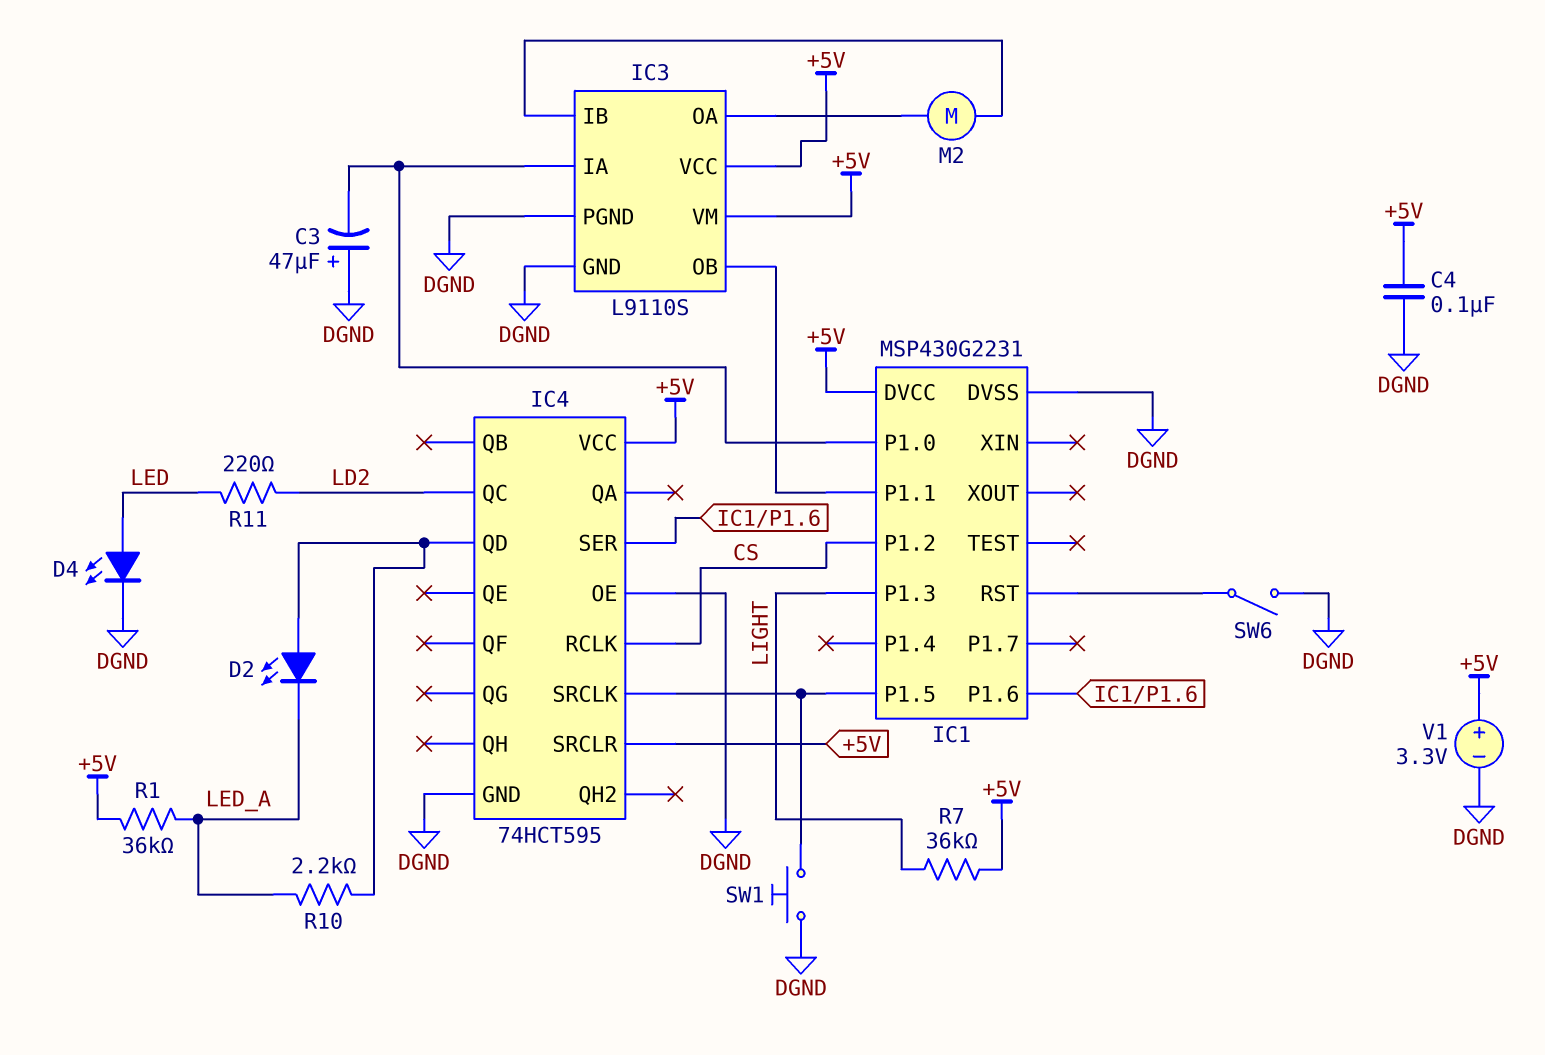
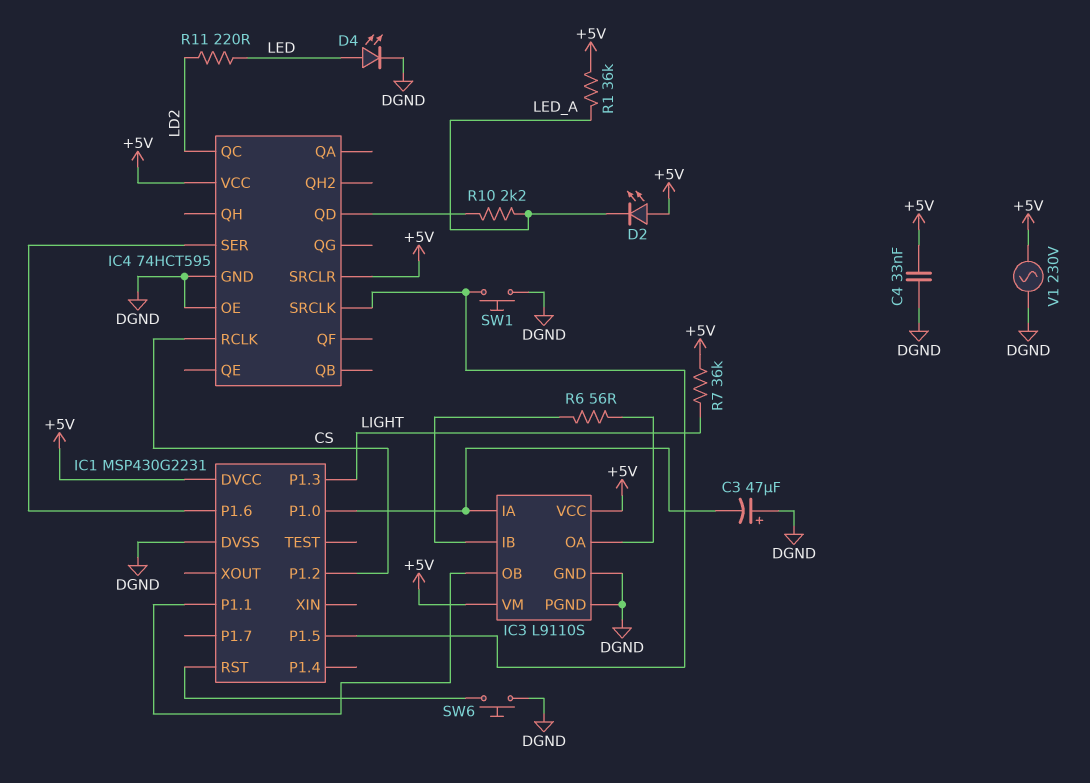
C4: 100nF (+5V, DGND) -> 33nF (+5V, DGND)
D2: LED (A IC4/QD, K LED_A) -> LED (A +5V, K LED_A)
M2: motor (IC3/IB, IC3/OA) -> none
R6: none -> 56 (IC3/IB, IC3/OA)
SW6: switch (DGND, IC1/RST) -> button (DGND, IC1/RST)
V1: 3.3V (plus +5V, minus DGND) -> AC 230V (+5V, DGND)

